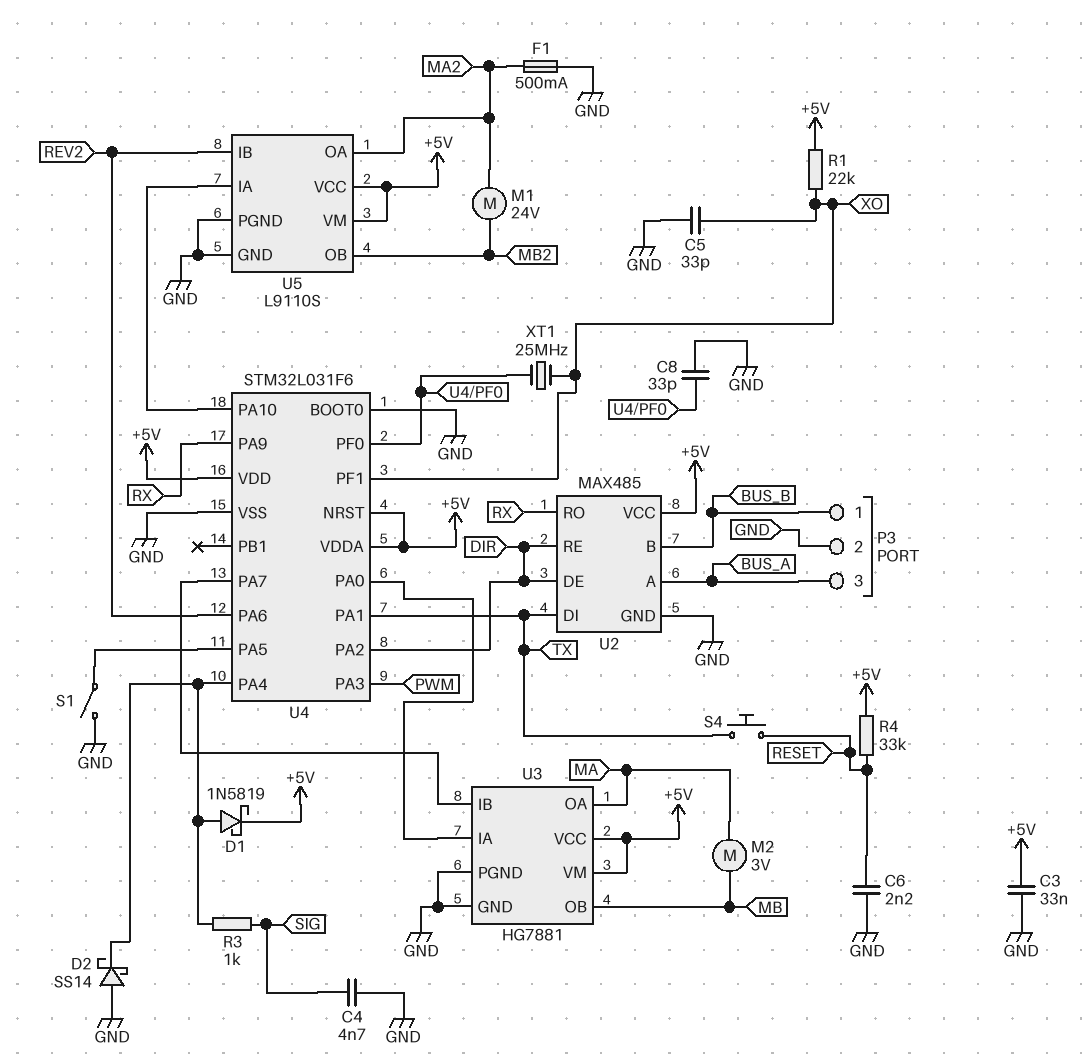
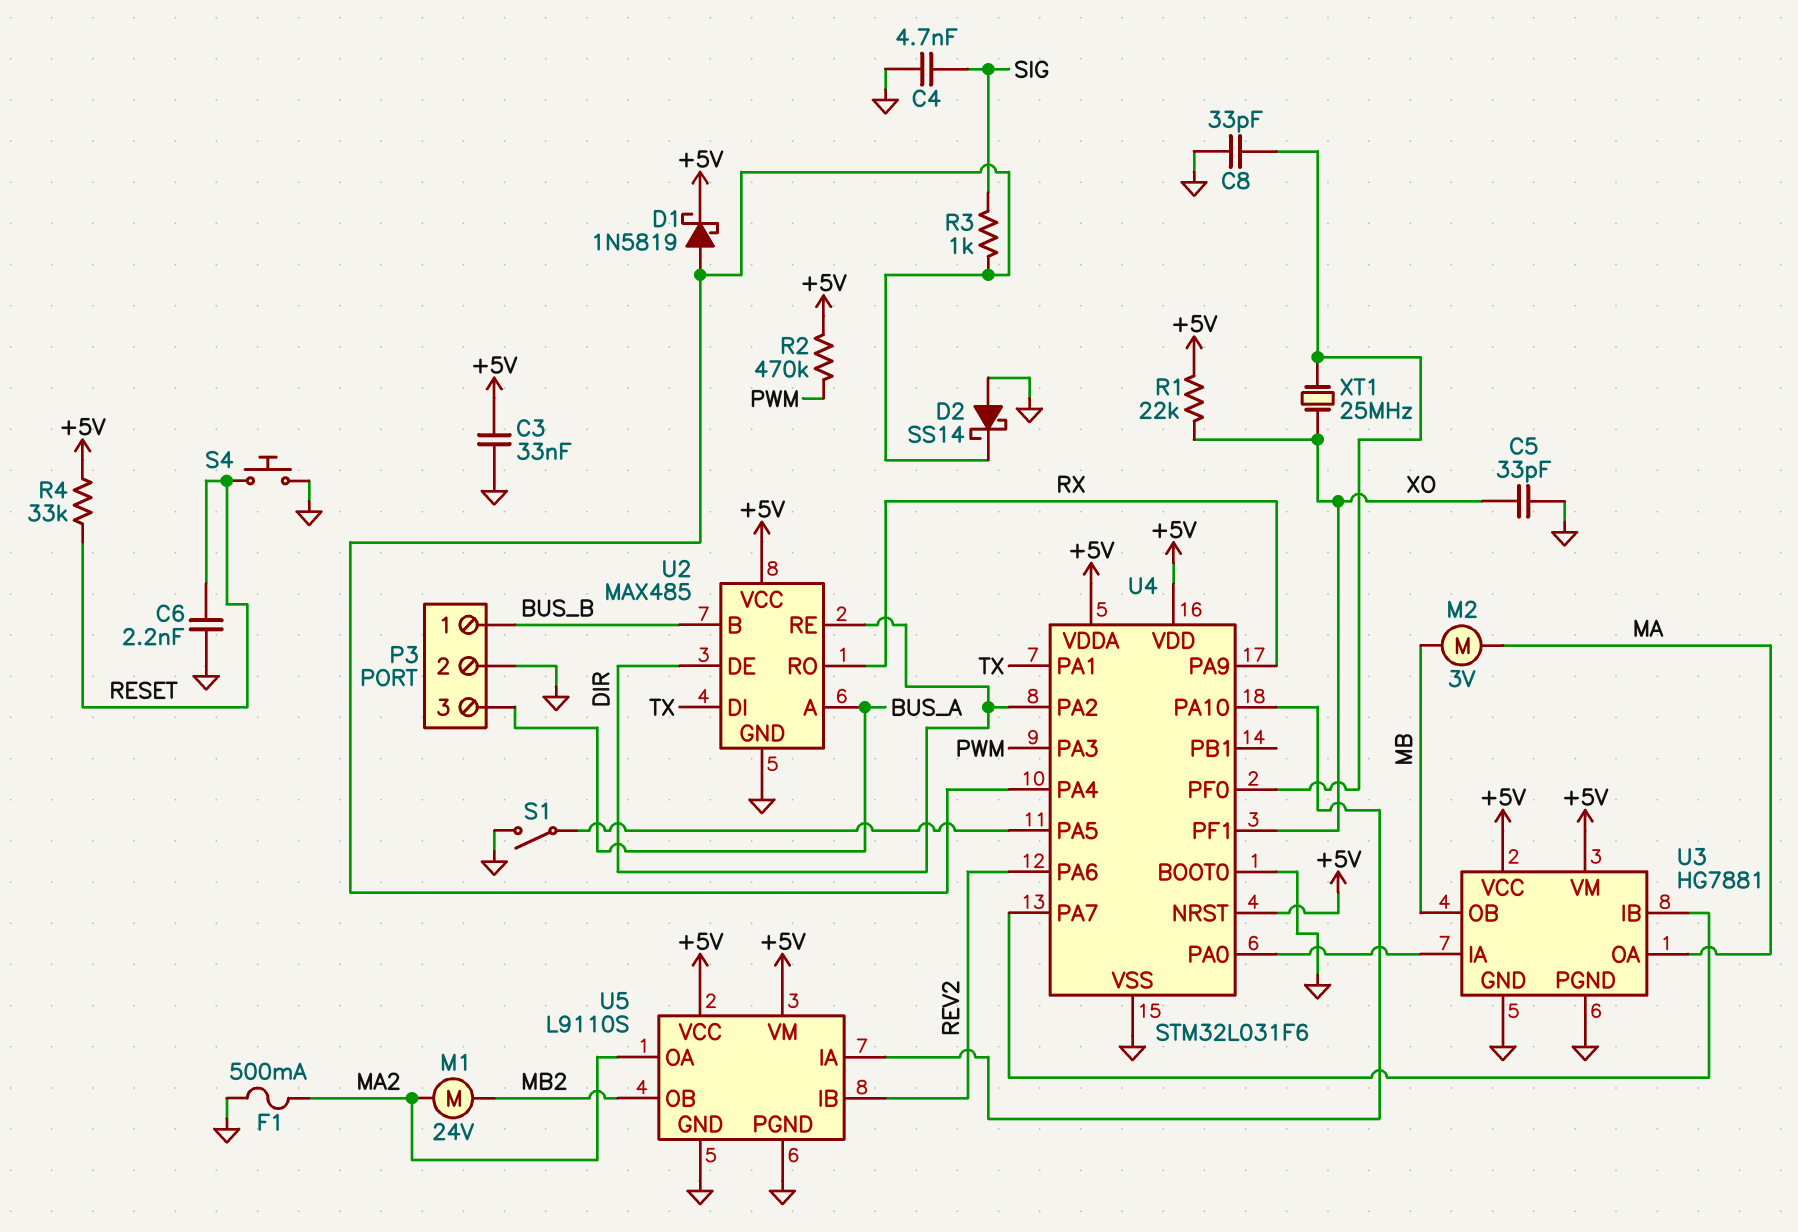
R2: none -> 470k (+5V, PWM)
S4: button (RESET, TX) -> button (GND, RESET)

